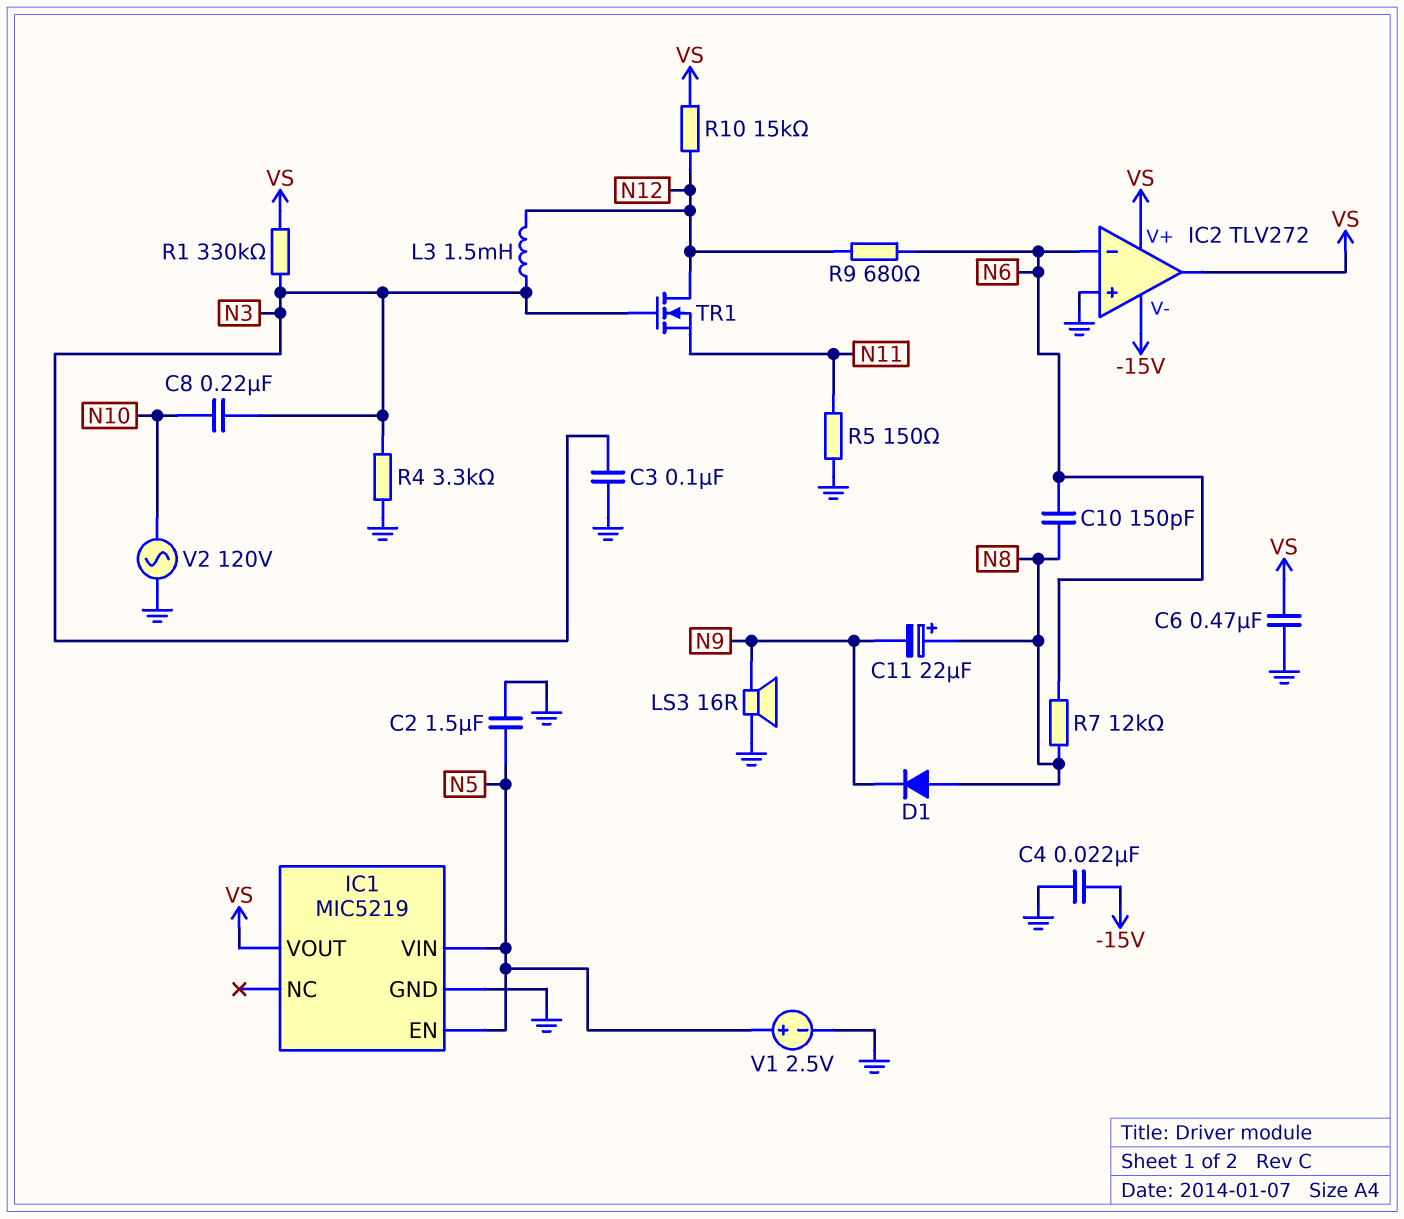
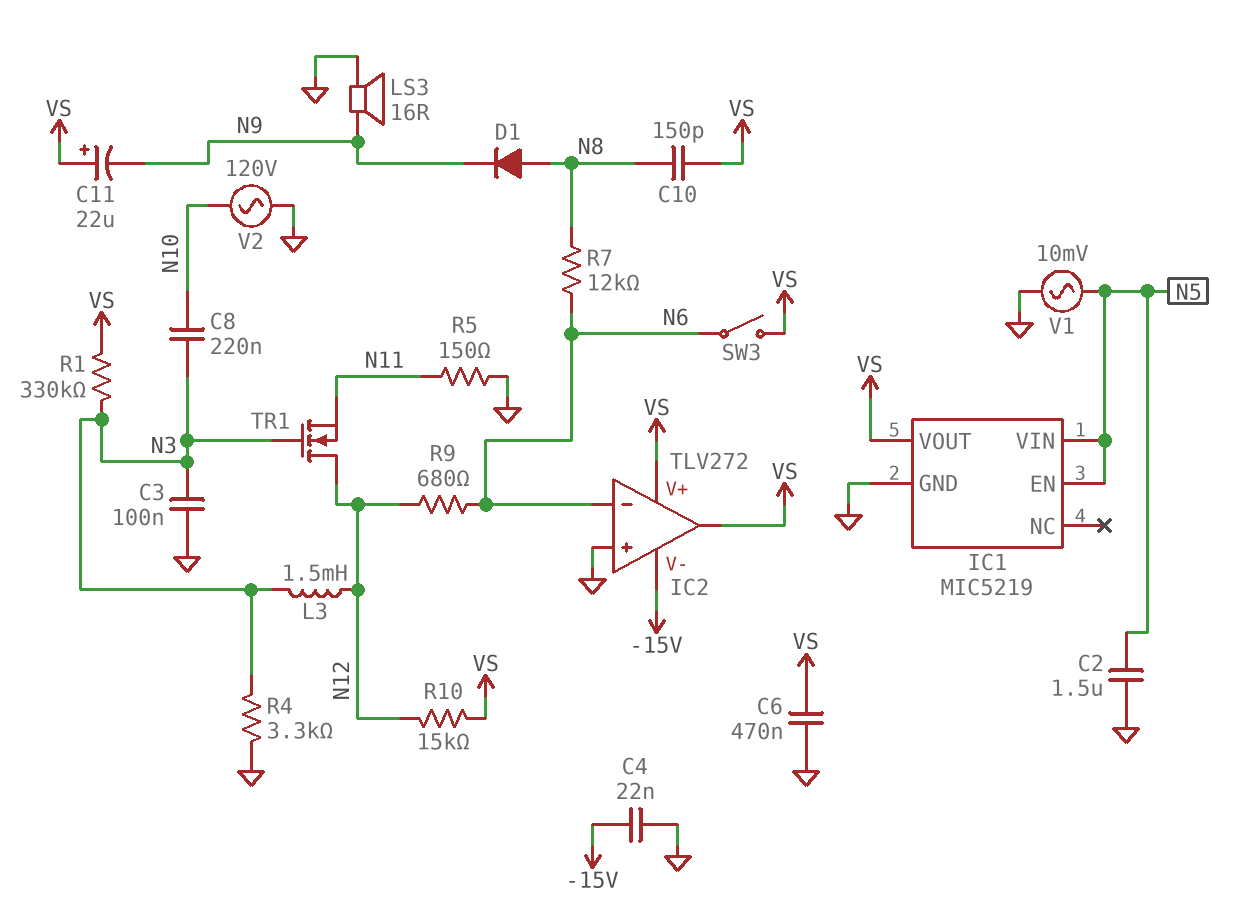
C10: 150pF (N6, N8) -> 150pF (N8, VS)
C11: 22uF (plus N8, minus N9) -> 22uF (plus VS, minus N9)
SW3: none -> switch (N6, VS)
V1: 2.5V (plus N5, minus GND) -> AC 10mV (GND, N5)

